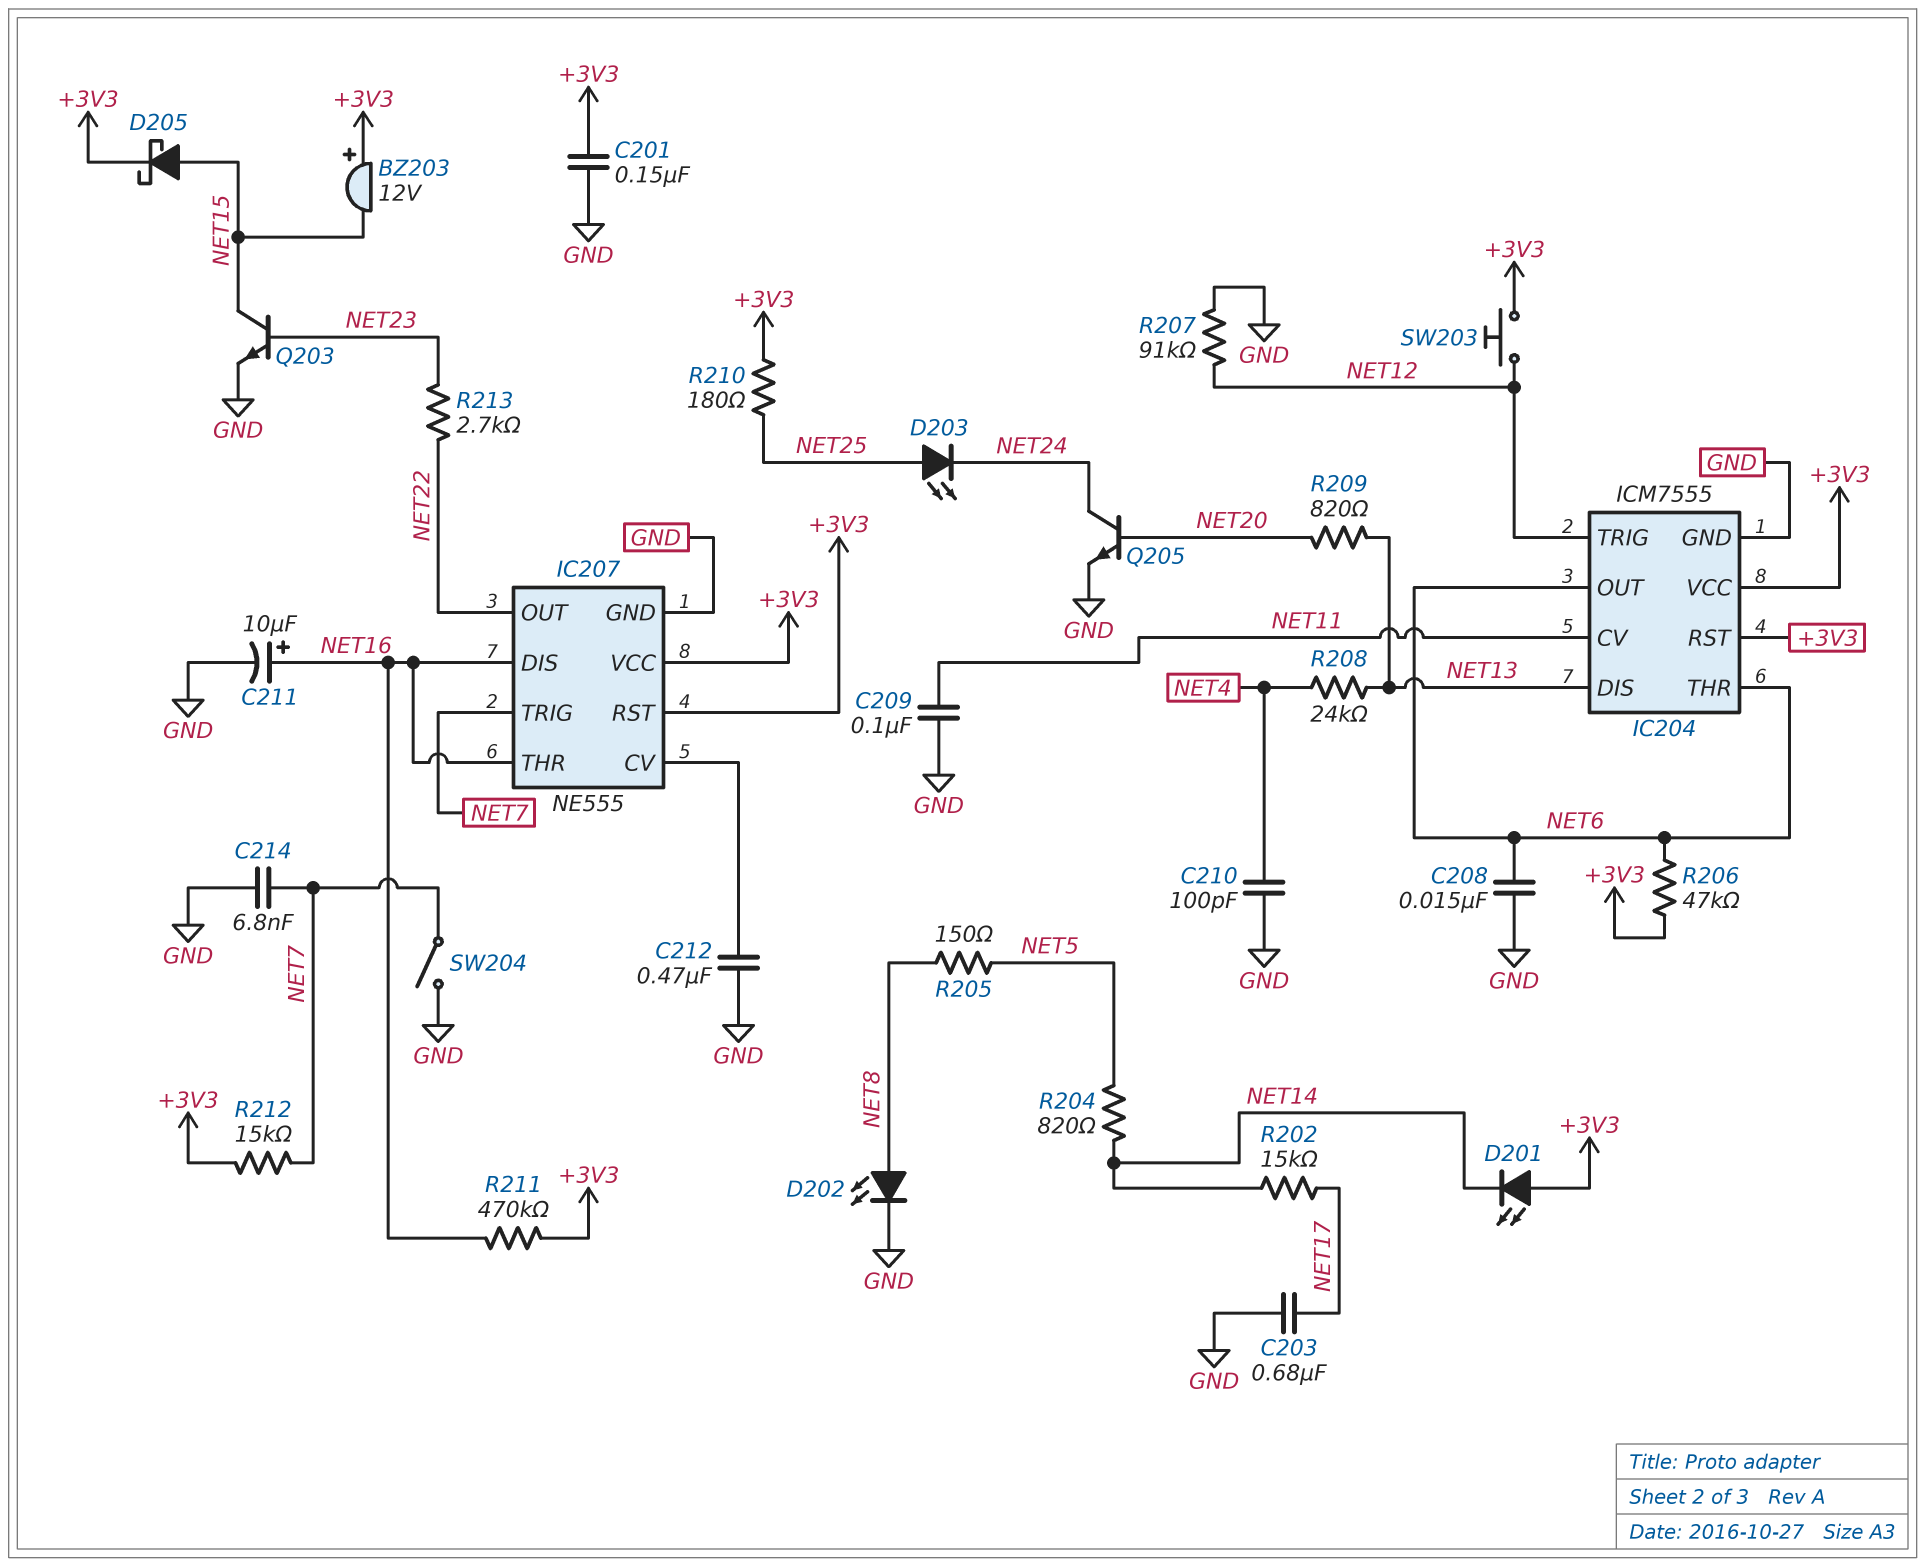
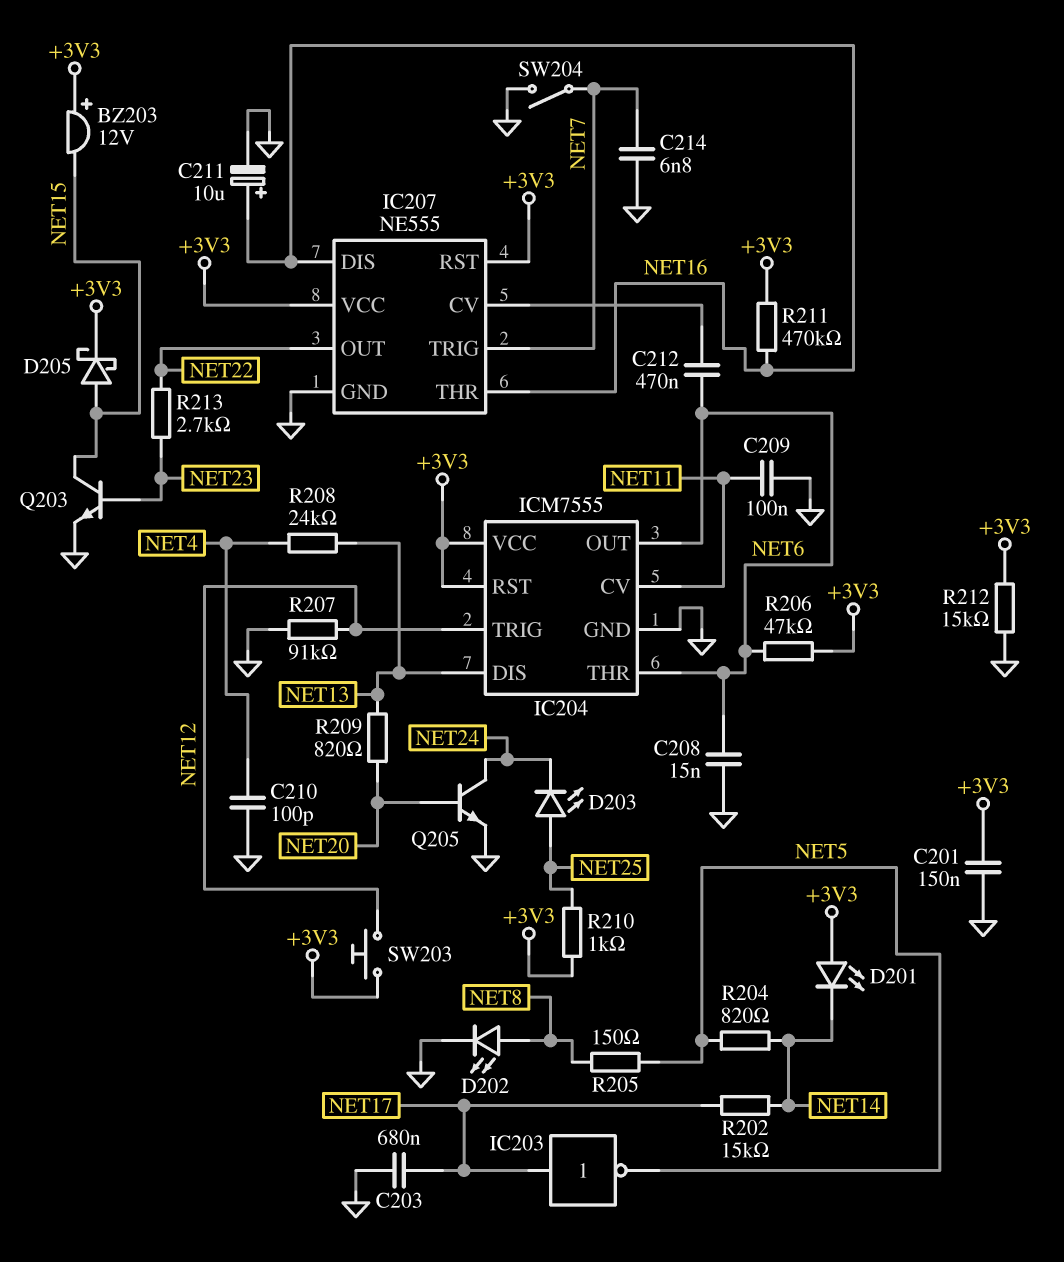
C212: 470nF (GND, IC207/CV) -> 470nF (IC207/CV, NET6)
IC203: none -> NOT (in NET17, out NET5)
R210: 180 (+3V3, NET25) -> 1k (+3V3, NET25)
R212: 15k (+3V3, NET7) -> 15k (+3V3, GND)

